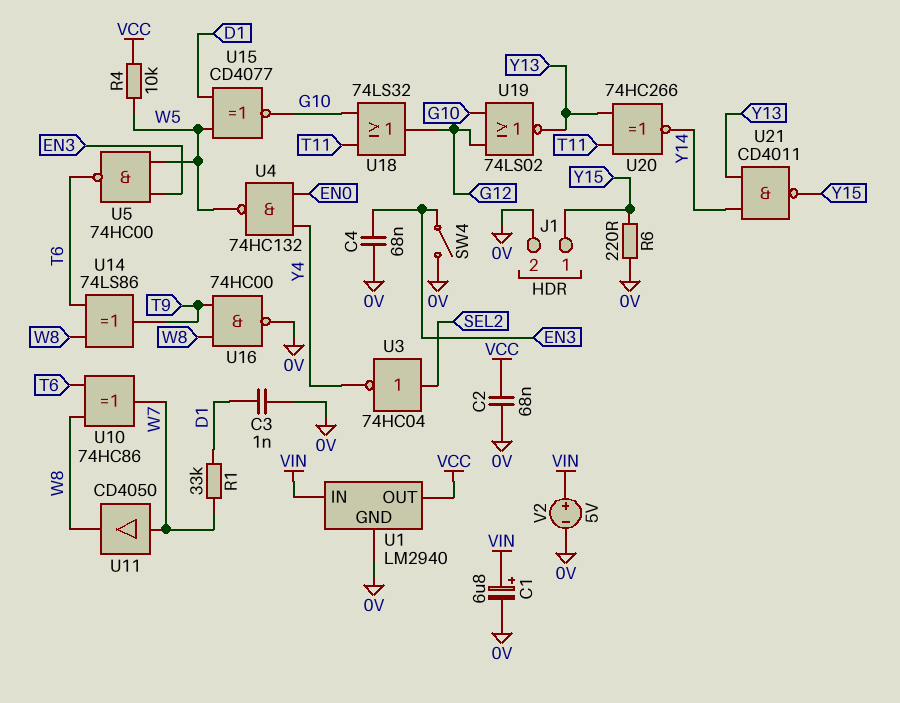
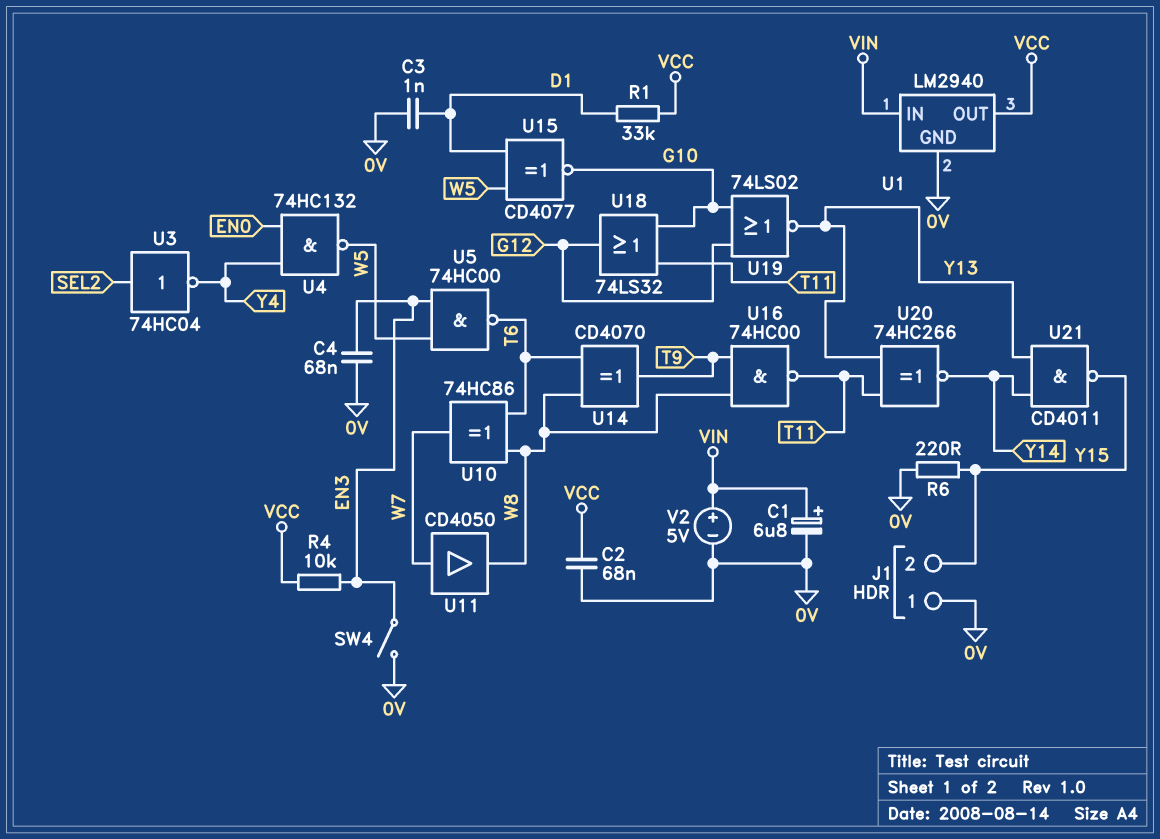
J1 pin 1: Y15 -> 0V
J1 pin 2: 0V -> Y15
R1: 33k (D1, W7) -> 33k (D1, VCC)
R4: 10k (VCC, W5) -> 10k (EN3, VCC)
U14: XOR 74LS86 (in T6, in W8, out T9) -> XOR CD4070 (in T6, in W8, out T9)
U16: NAND 74HC00 (in T9, in W8, out 0V) -> NAND 74HC00 (in T9, in W8, out T11)

